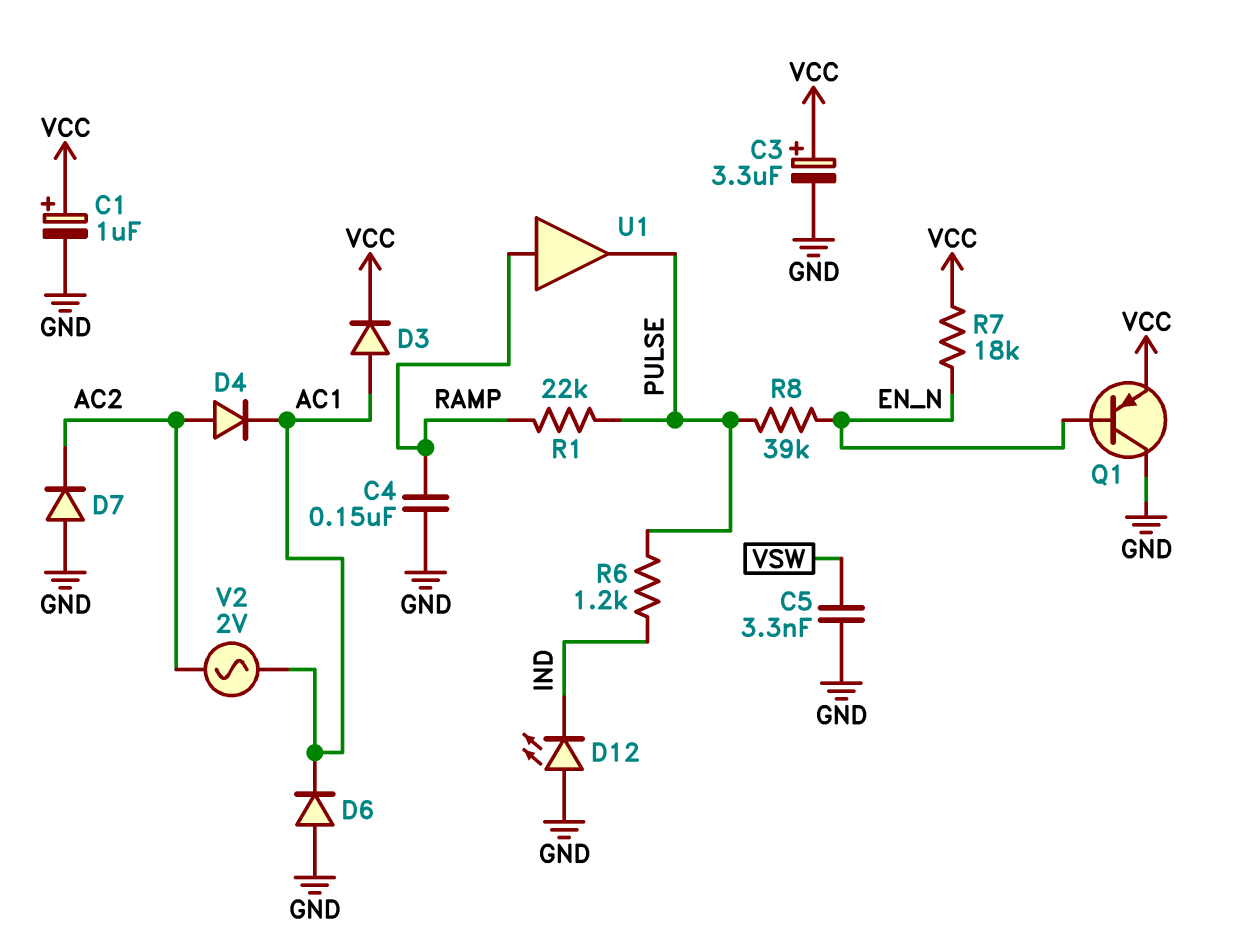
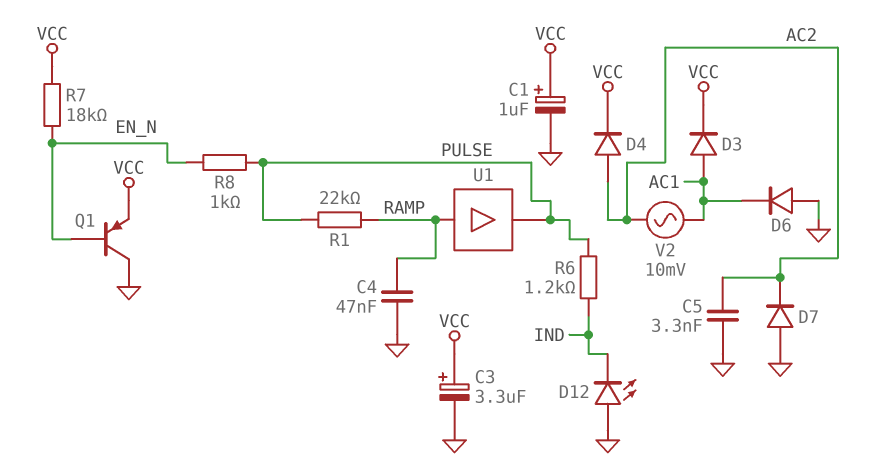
C4: 150nF (GND, RAMP) -> 47nF (GND, RAMP)
C5: 3.3nF (GND, VSW) -> 3.3nF (AC2, GND)
D4: diode (A AC2, K AC1) -> diode (A AC2, K VCC)
R8: 39k (EN_N, PULSE) -> 1k (EN_N, PULSE)
V2: AC 2V (AC1, AC2) -> AC 10mV (AC1, AC2)

